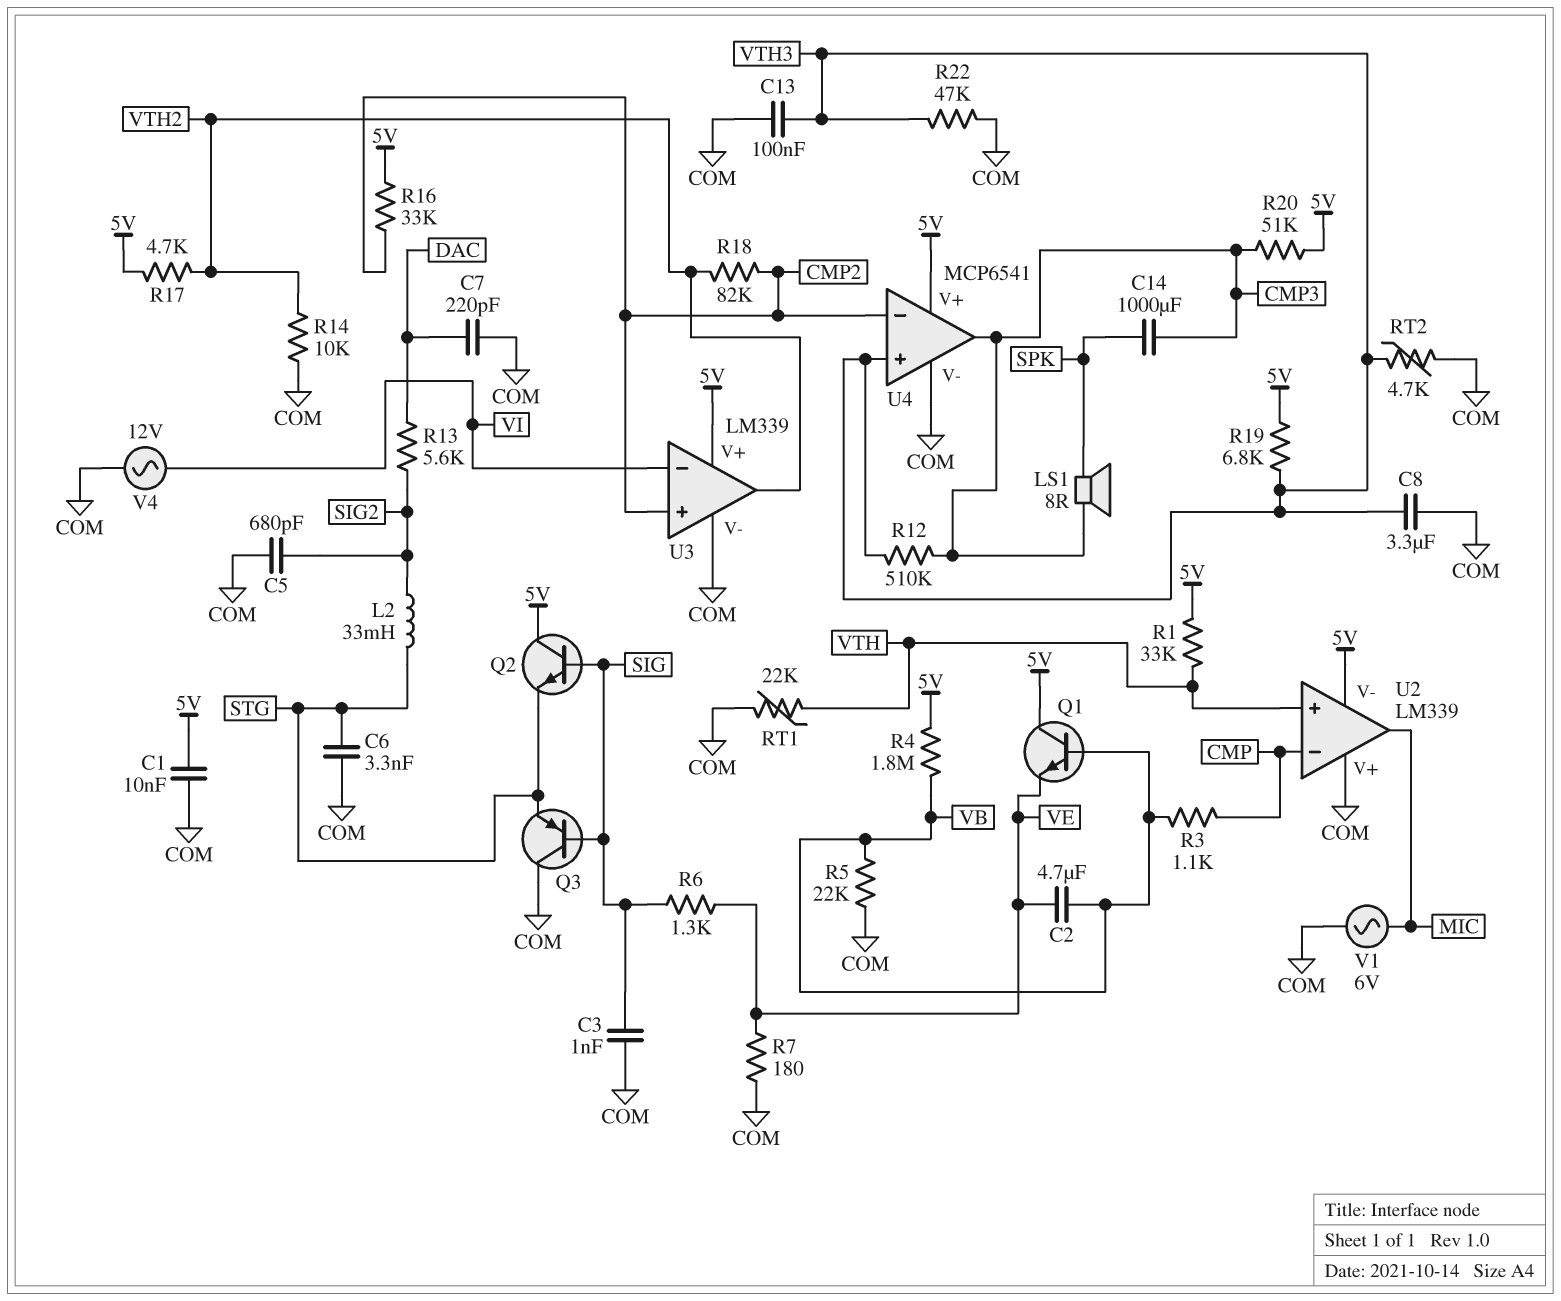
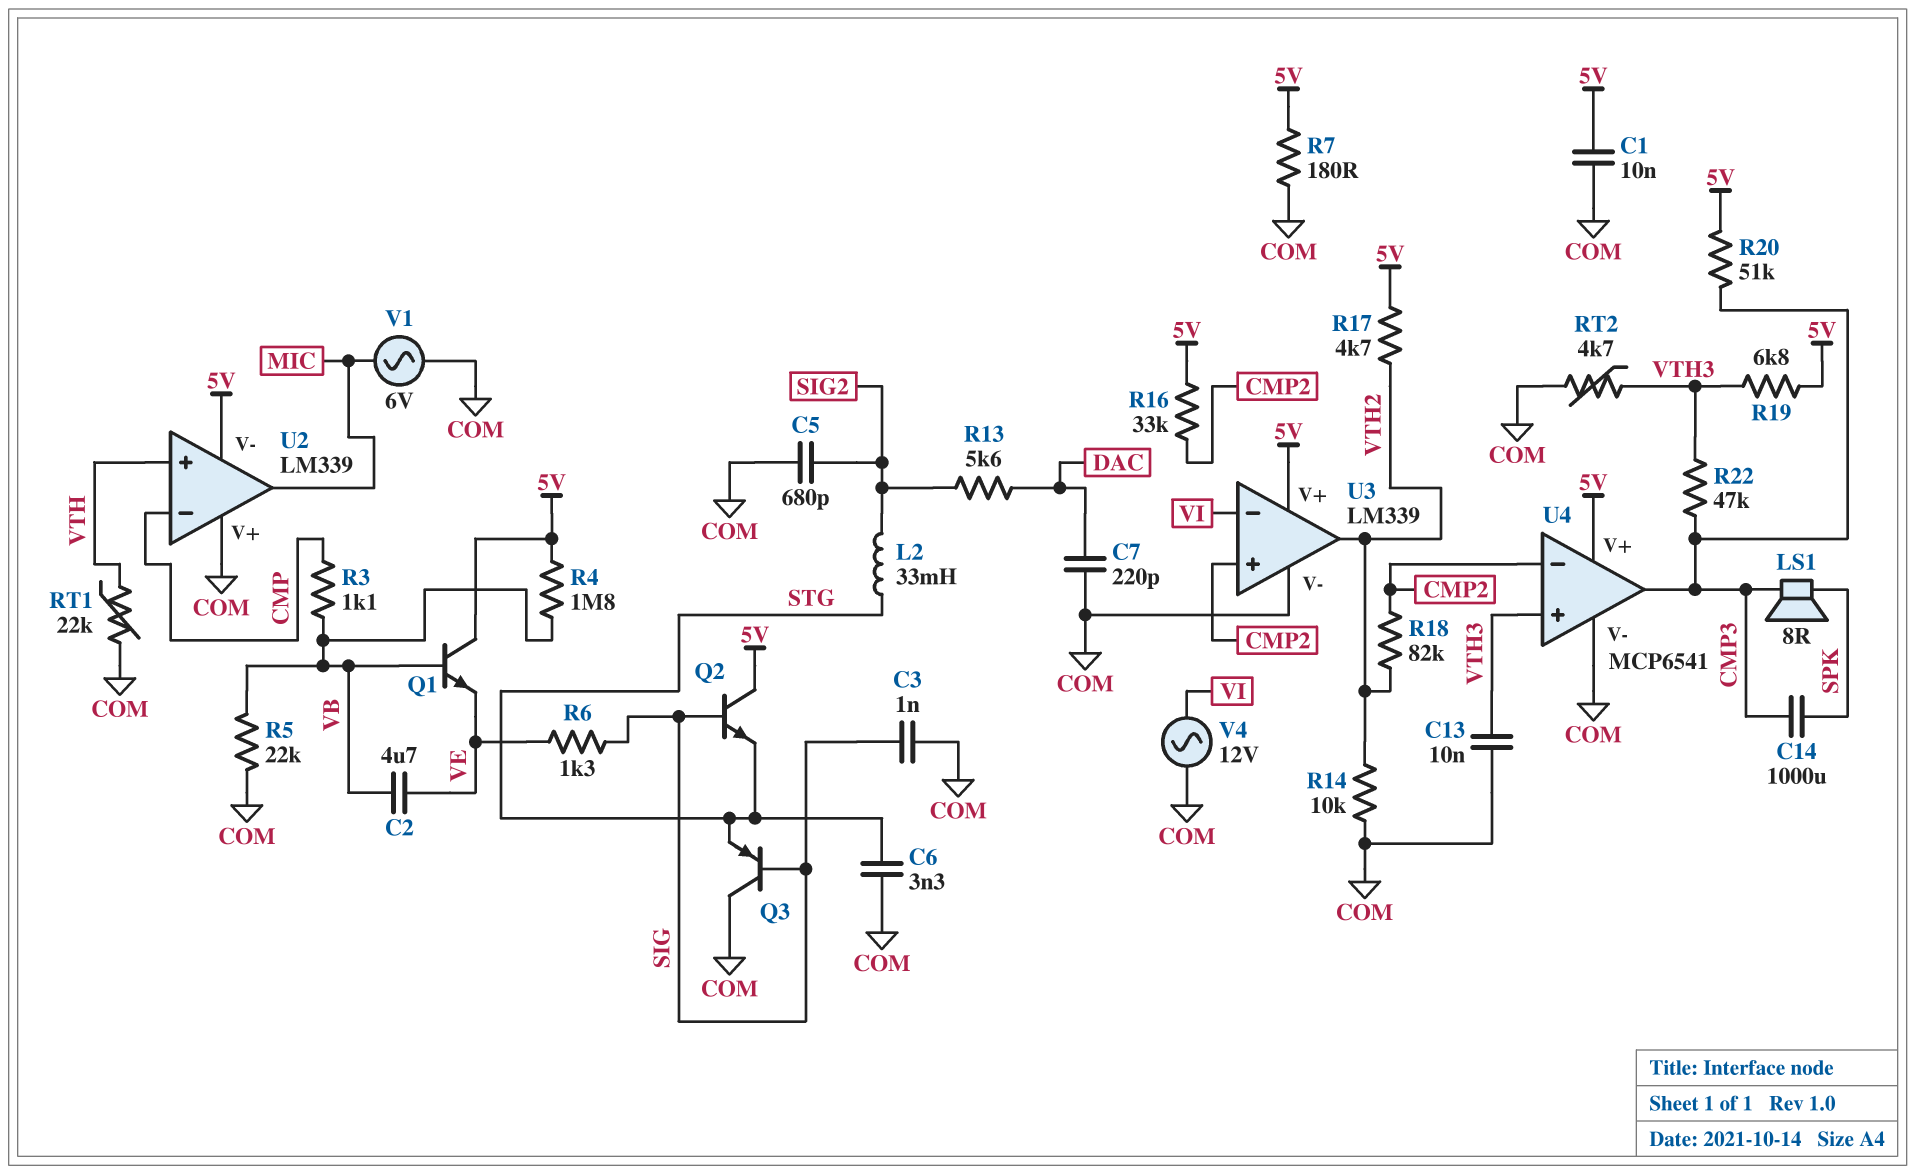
C8: 3.3uF (COM, VTH3) -> none
C13: 100nF (COM, VTH3) -> 10nF (COM, VTH3)
R1: 33k (5V, VTH) -> none
R7: 180 (COM, VE) -> 180 (5V, COM)
R12: 510k (CMP3, VTH3) -> none
R22: 47k (COM, VTH3) -> 47k (CMP3, VTH3)

